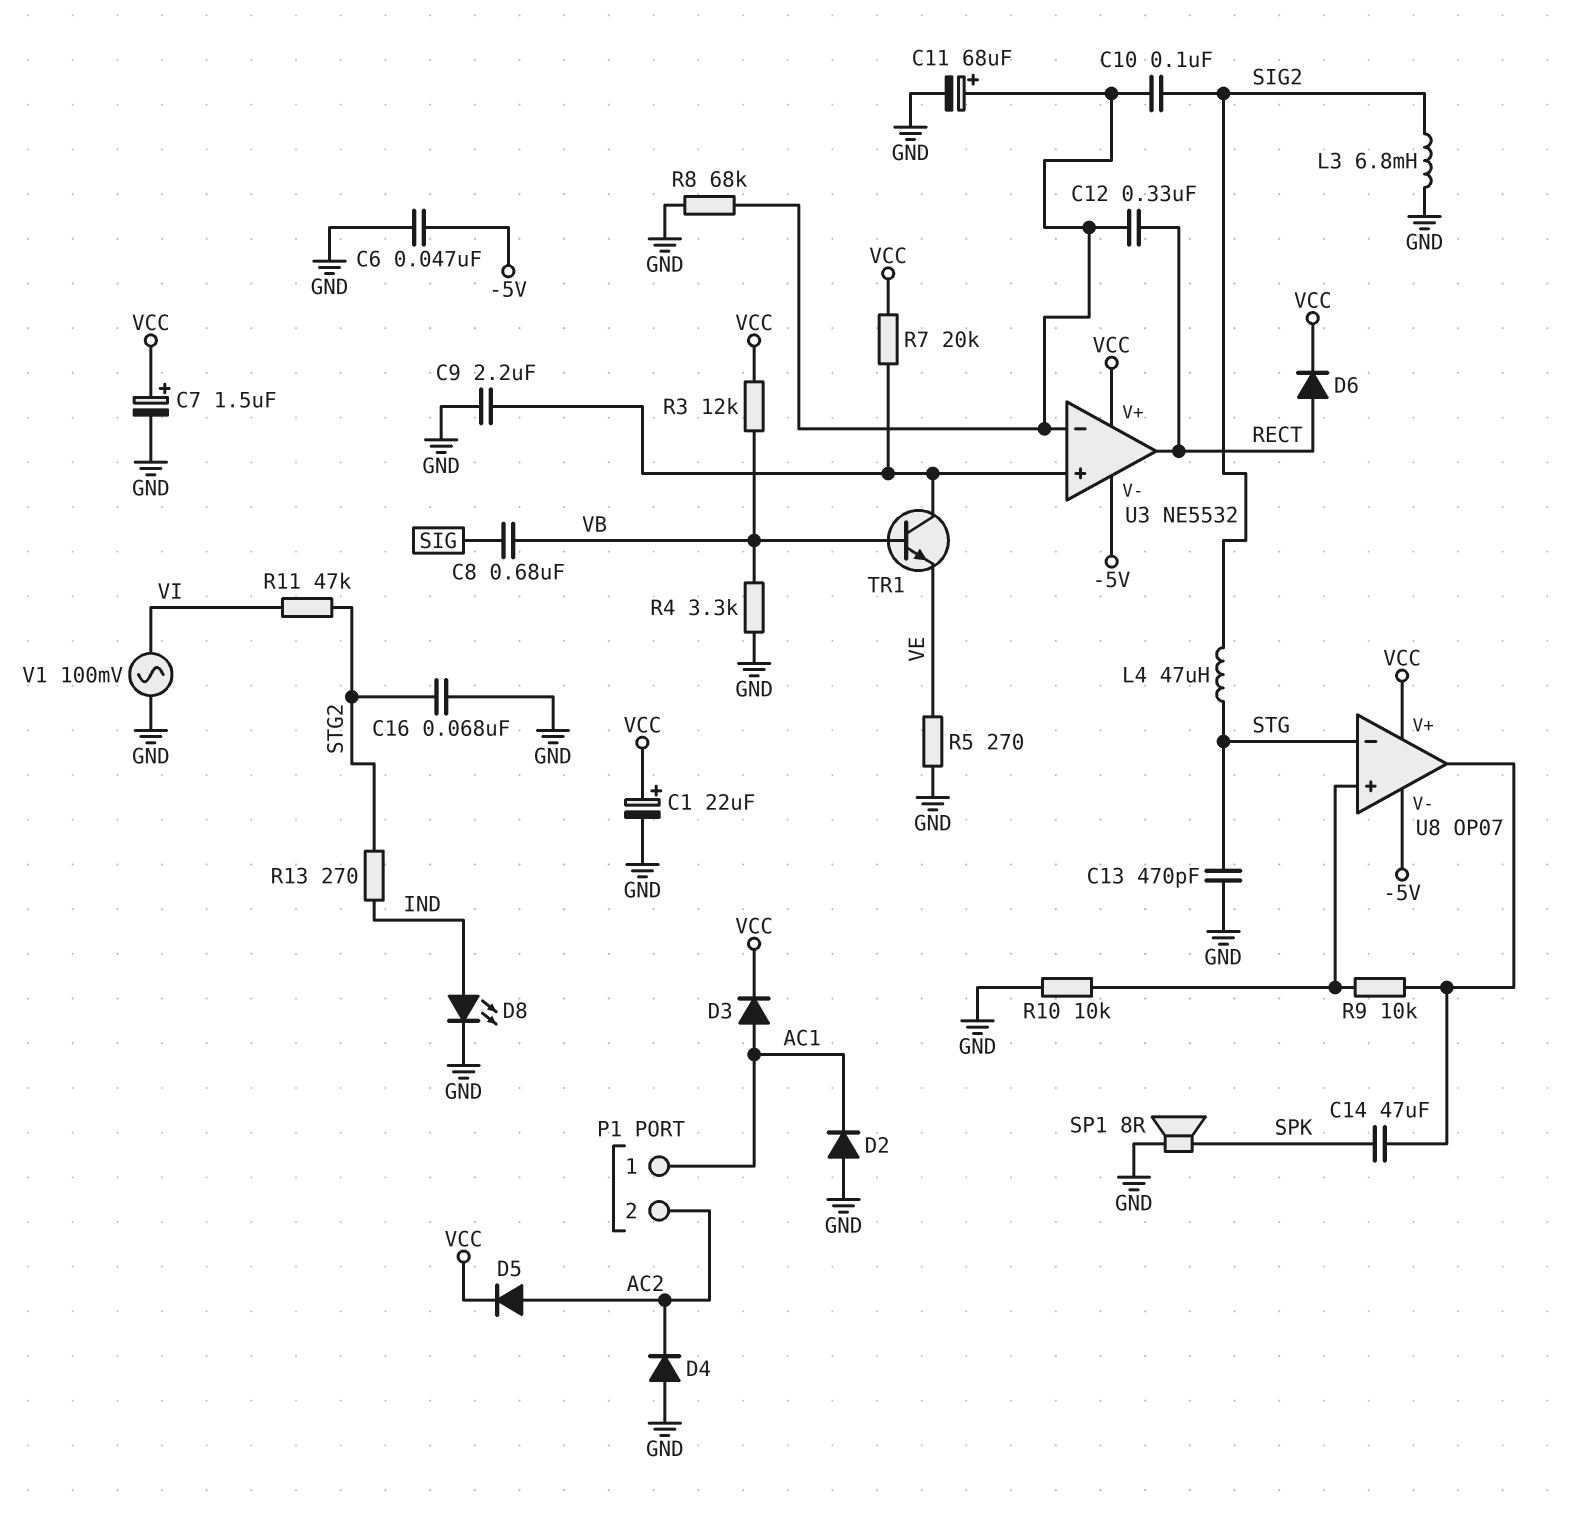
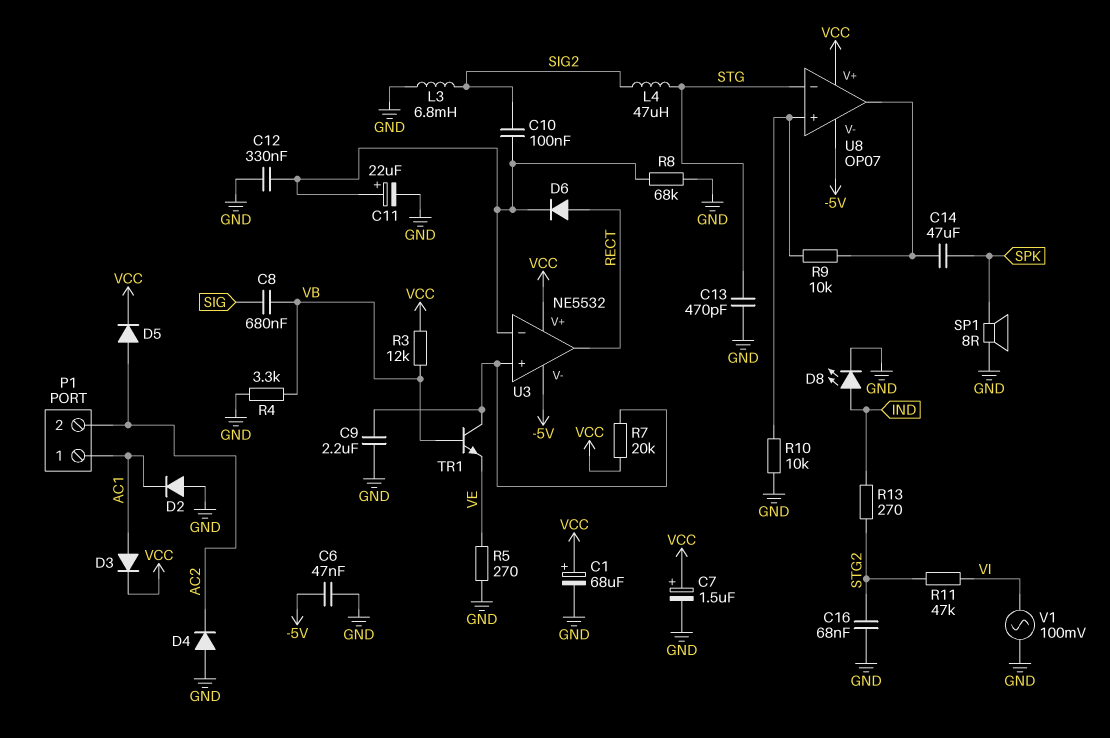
C1: 22uF (plus VCC, minus GND) -> 68uF (plus VCC, minus GND)
C11: 68uF (plus U3/in-, minus GND) -> 22uF (plus U3/in-, minus GND)
C12: 330nF (RECT, U3/in-) -> 330nF (GND, U3/in-)
D6: diode (A RECT, K VCC) -> diode (A RECT, K U3/in-)

